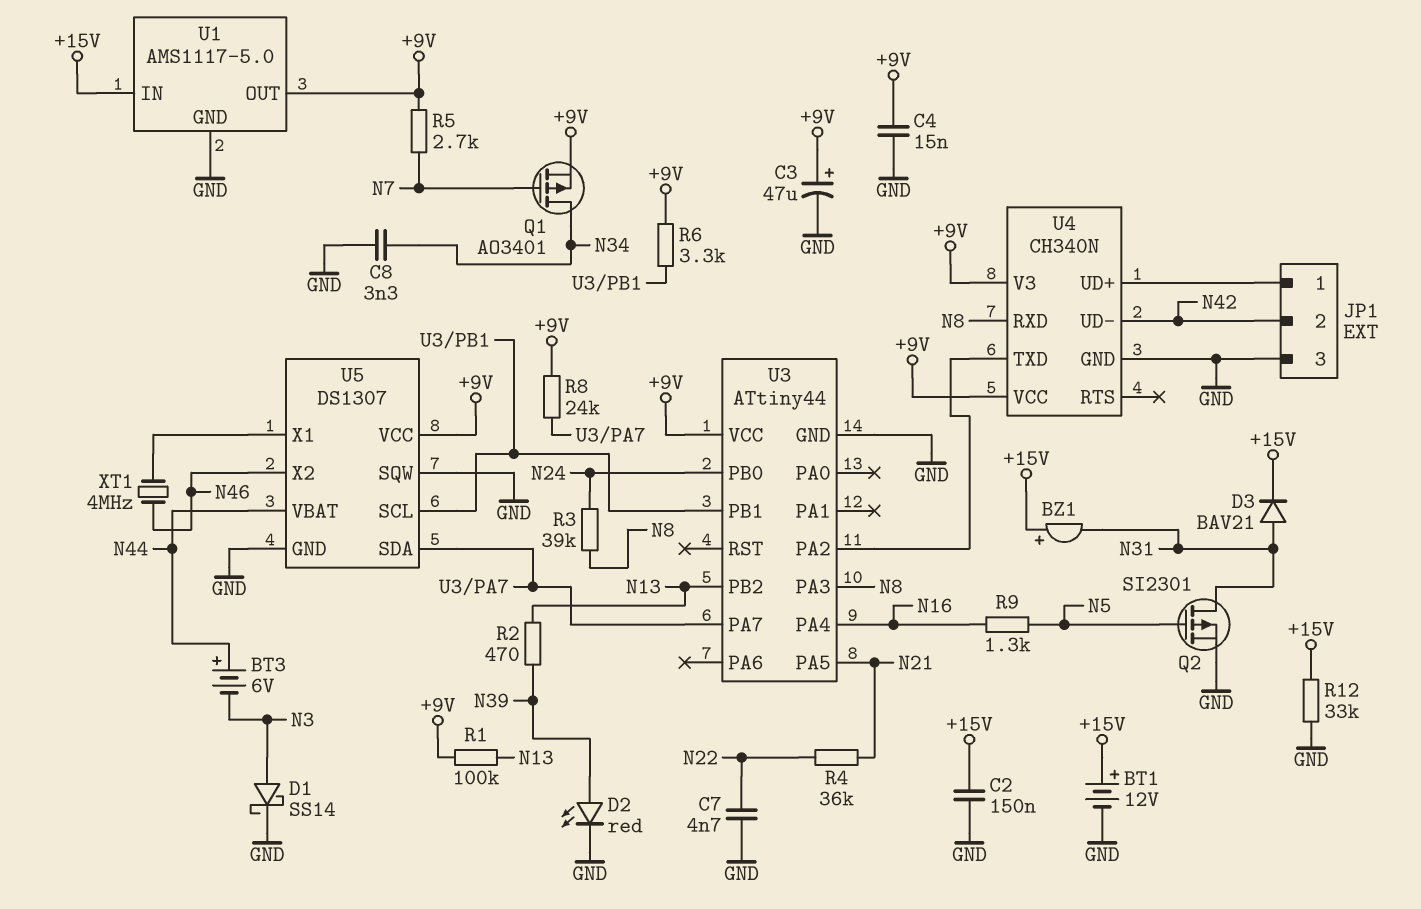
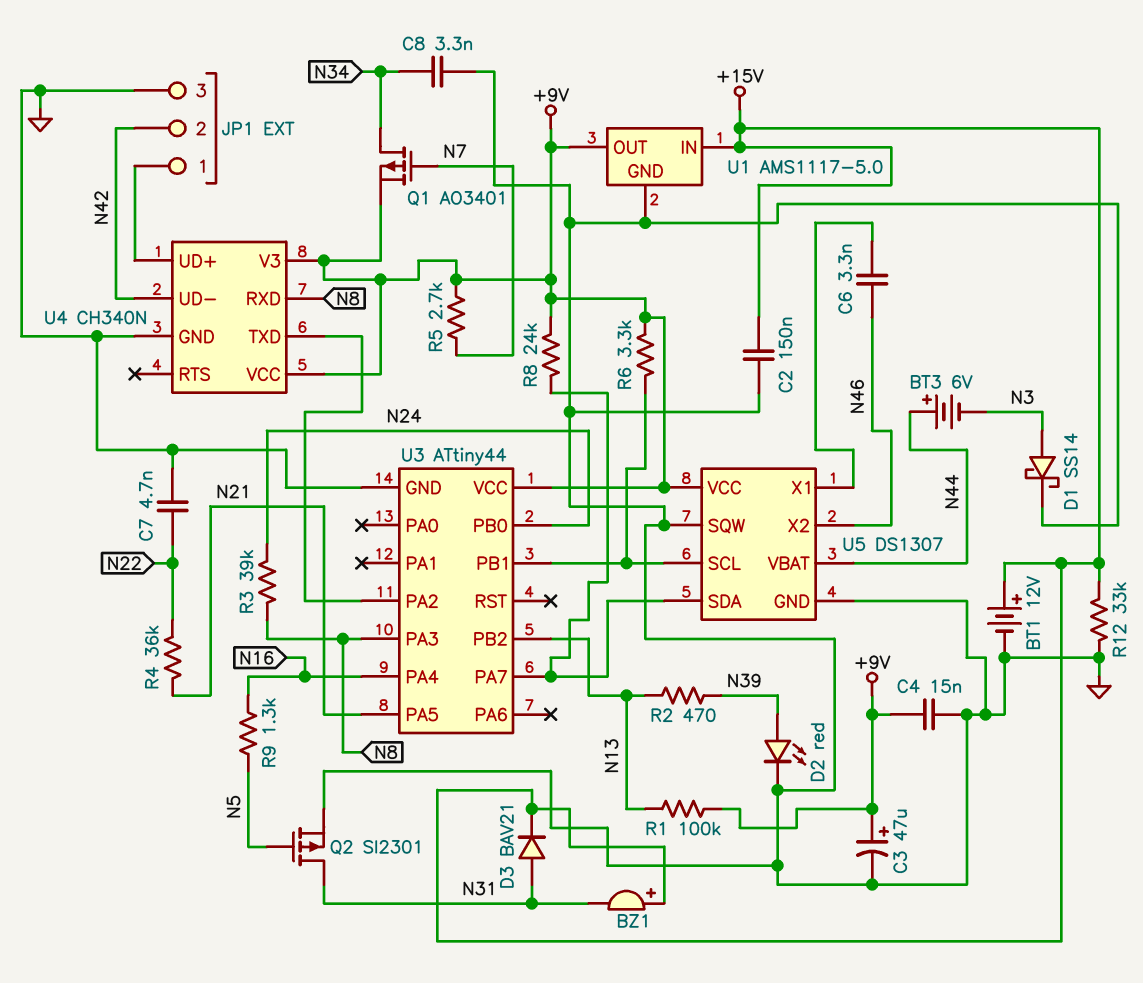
C6: none -> 3.3nF (N46, U5/X1)
XT1: 4MHz (N46, U5/X1) -> none

